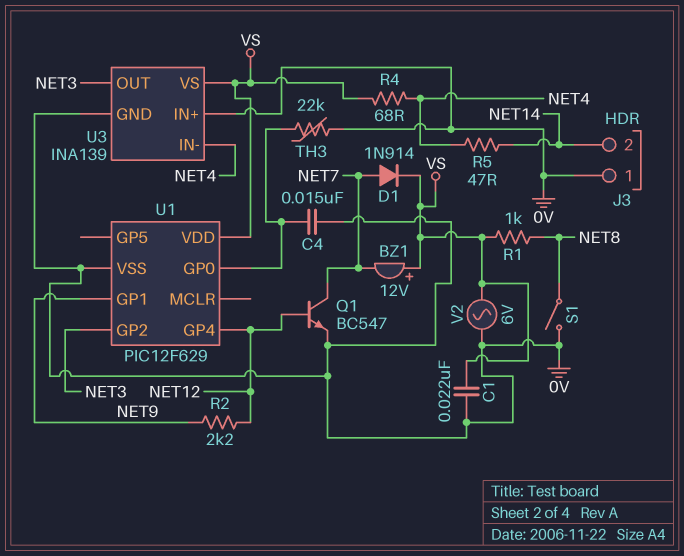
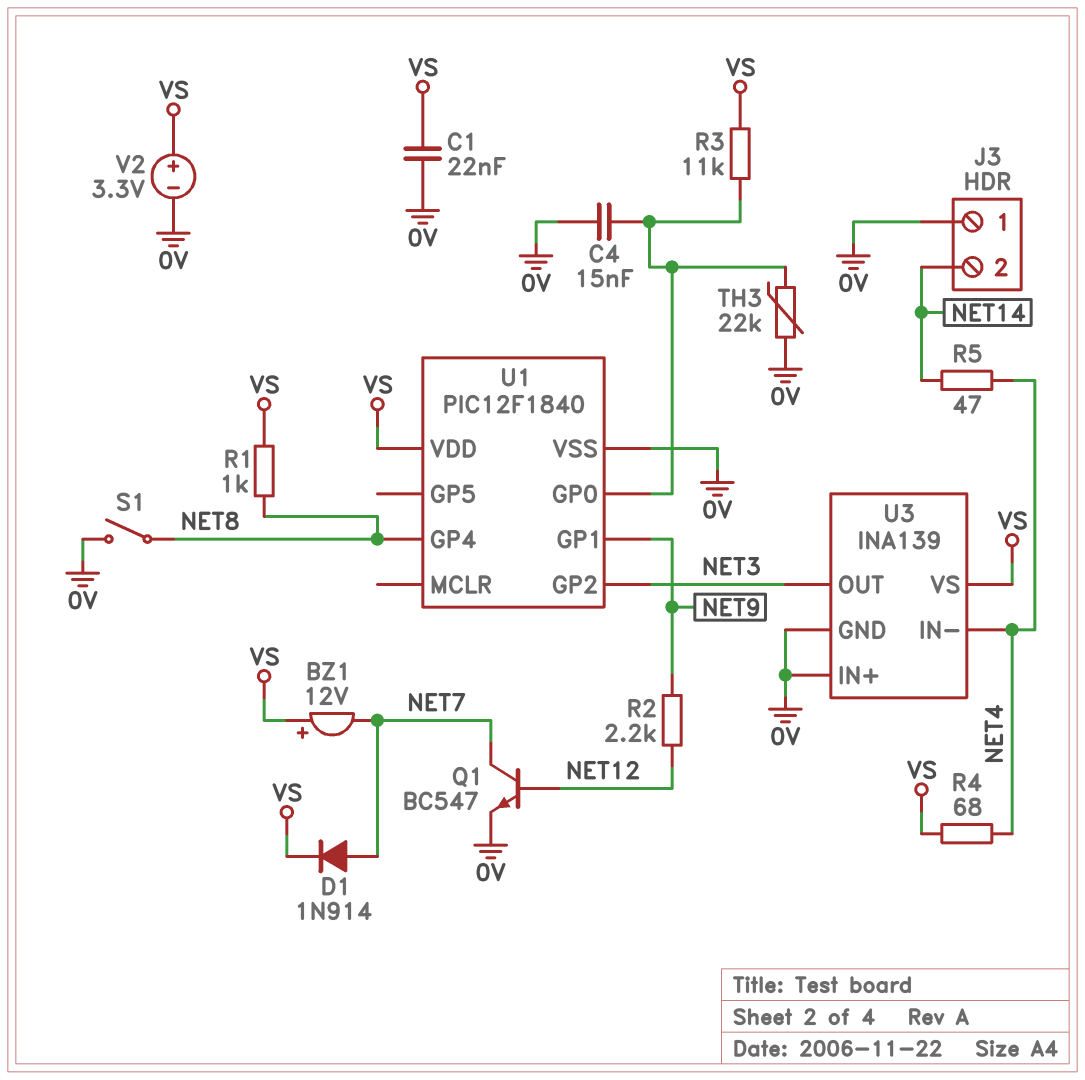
R3: none -> 11k (U1/GP0, VS)
U1: PIC12F629 -> PIC12F1840
U1 pin GP4: NET12 -> NET8
V2: AC 6V (0V, VS) -> 3.3V (plus VS, minus 0V)

